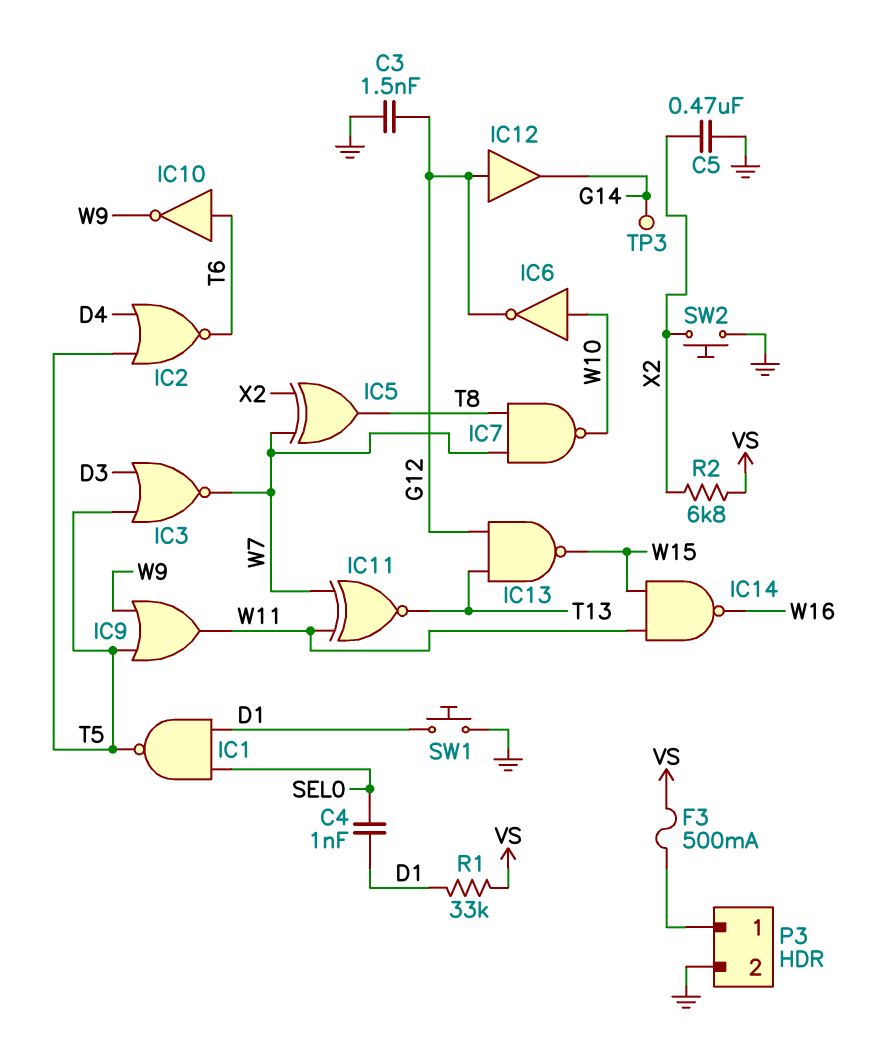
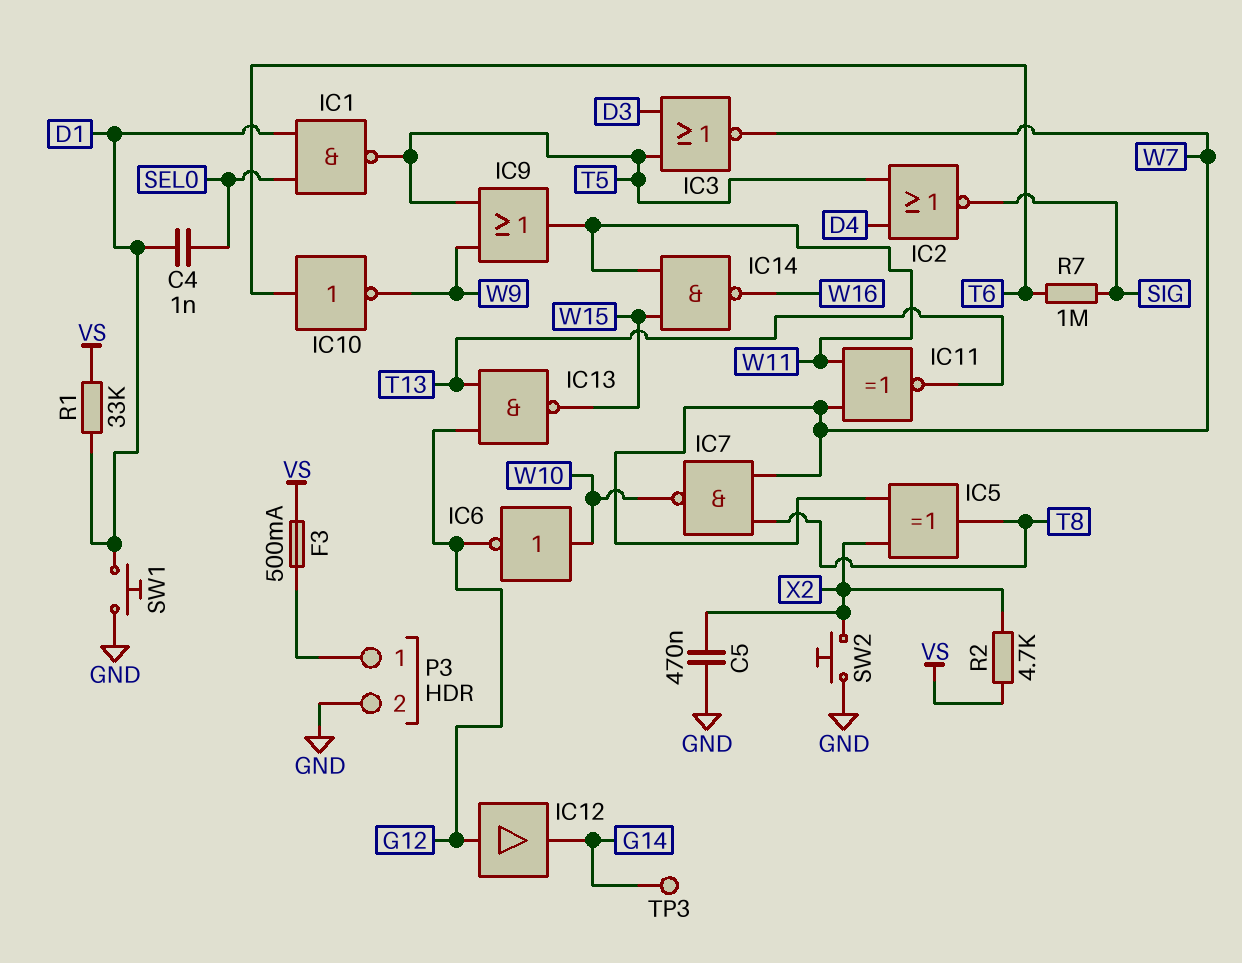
C3: 1.5nF (G12, GND) -> none
IC2: NOR (in D4, in T5, out T6) -> NOR (in D4, in T5, out SIG)
R2: 6.8k (VS, X2) -> 4.7k (VS, X2)
R7: none -> 1M (SIG, T6)

